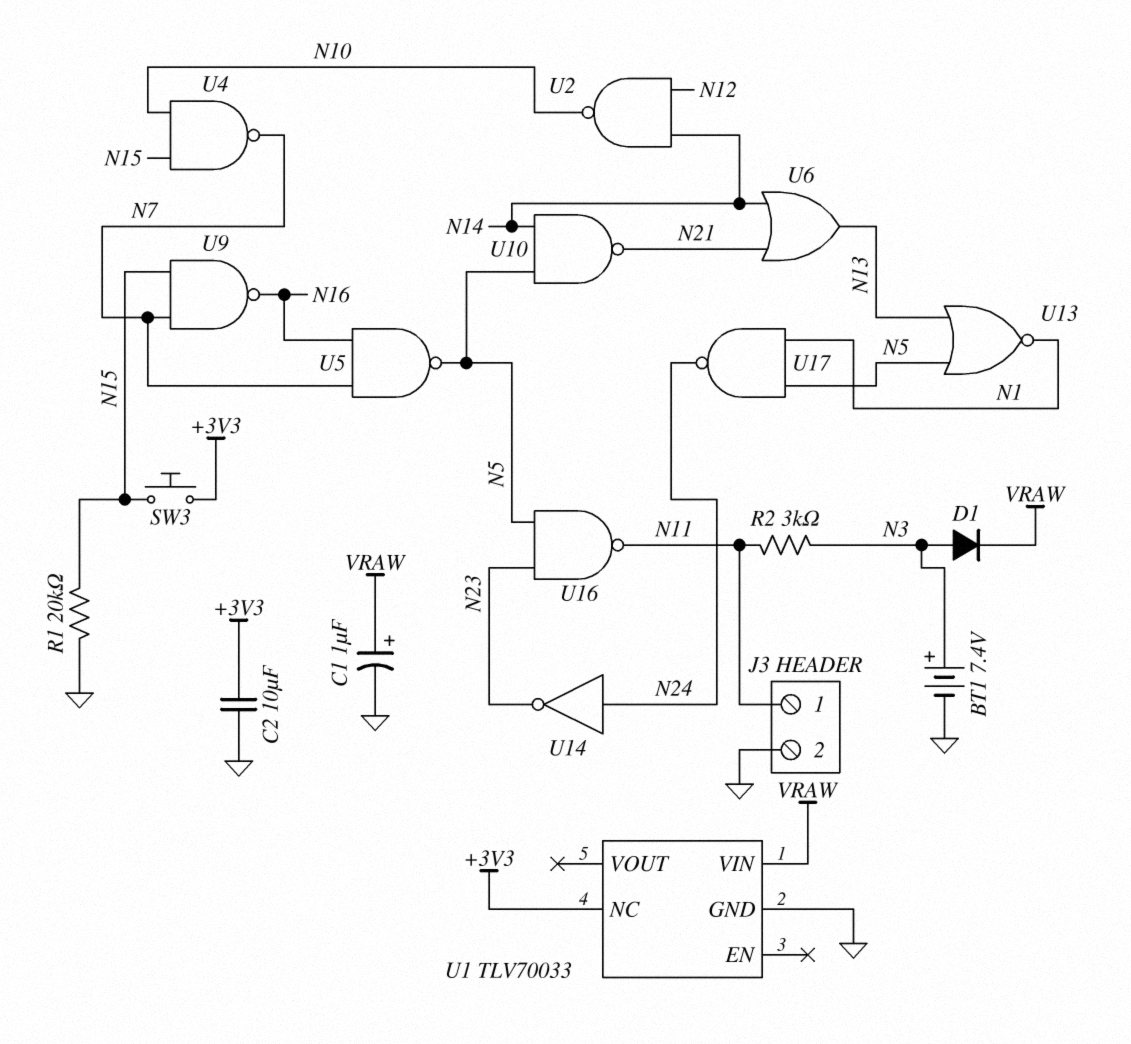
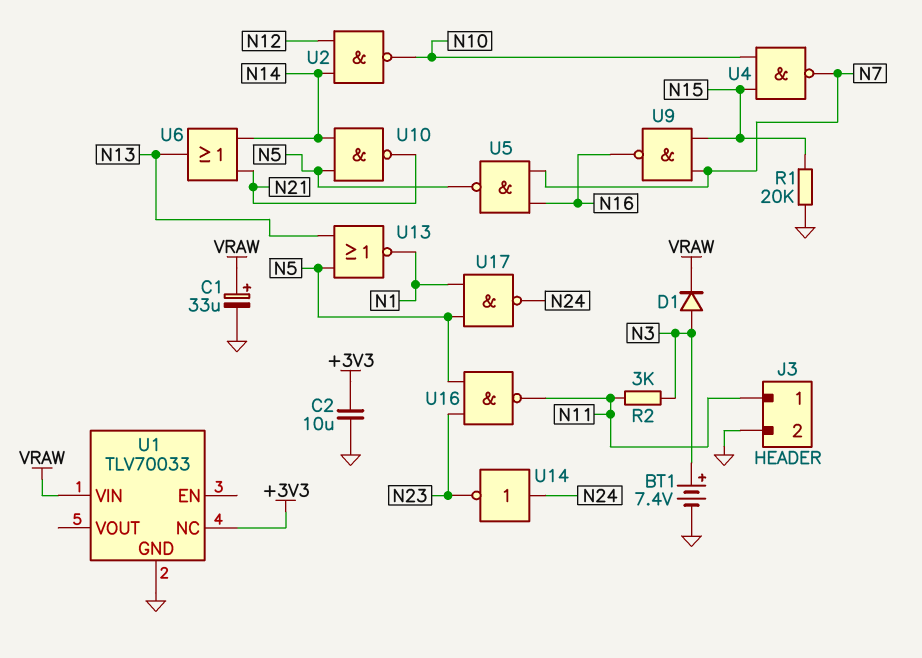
C1: 1uF (plus VRAW, minus GND) -> 33uF (plus VRAW, minus GND)
SW3: button (+3V3, N15) -> none

